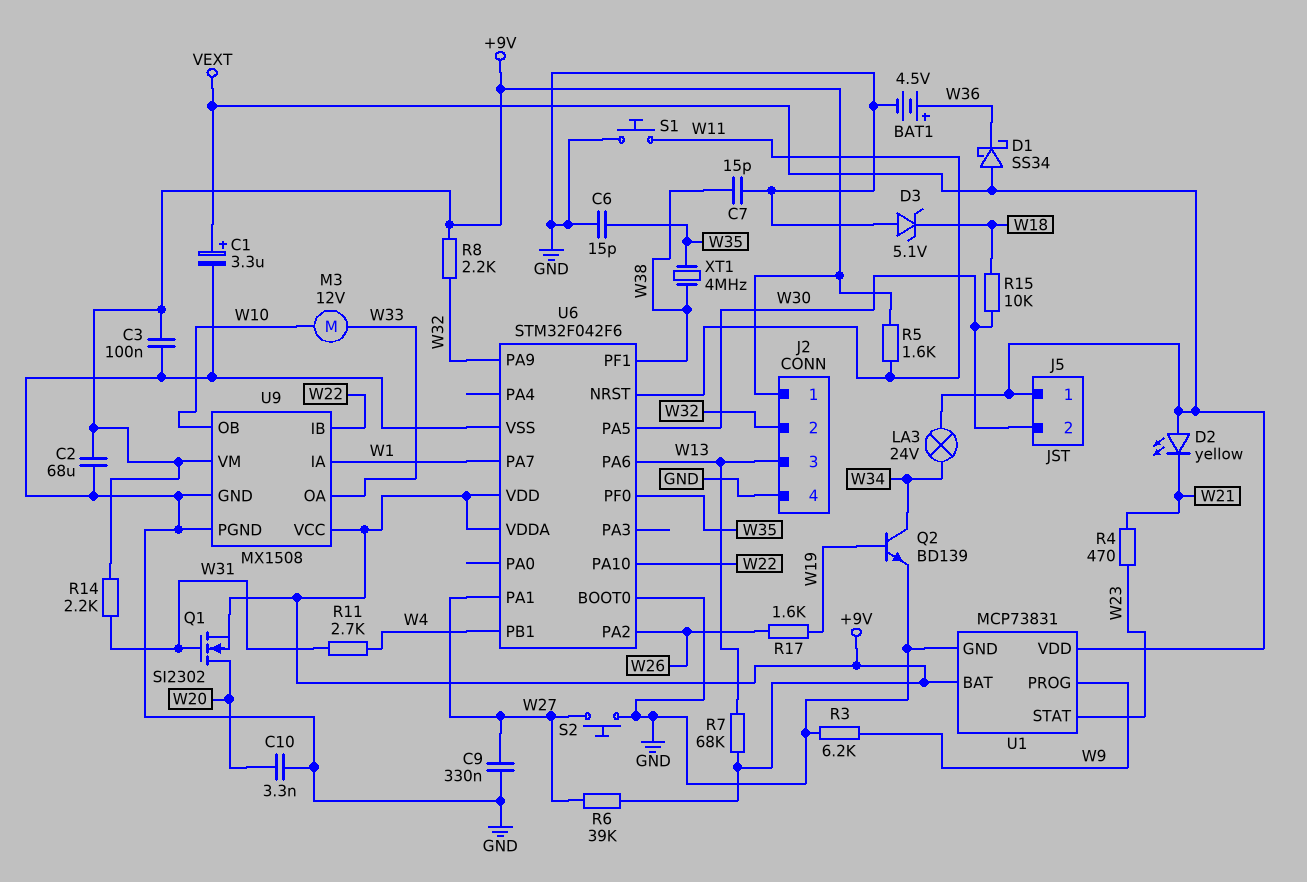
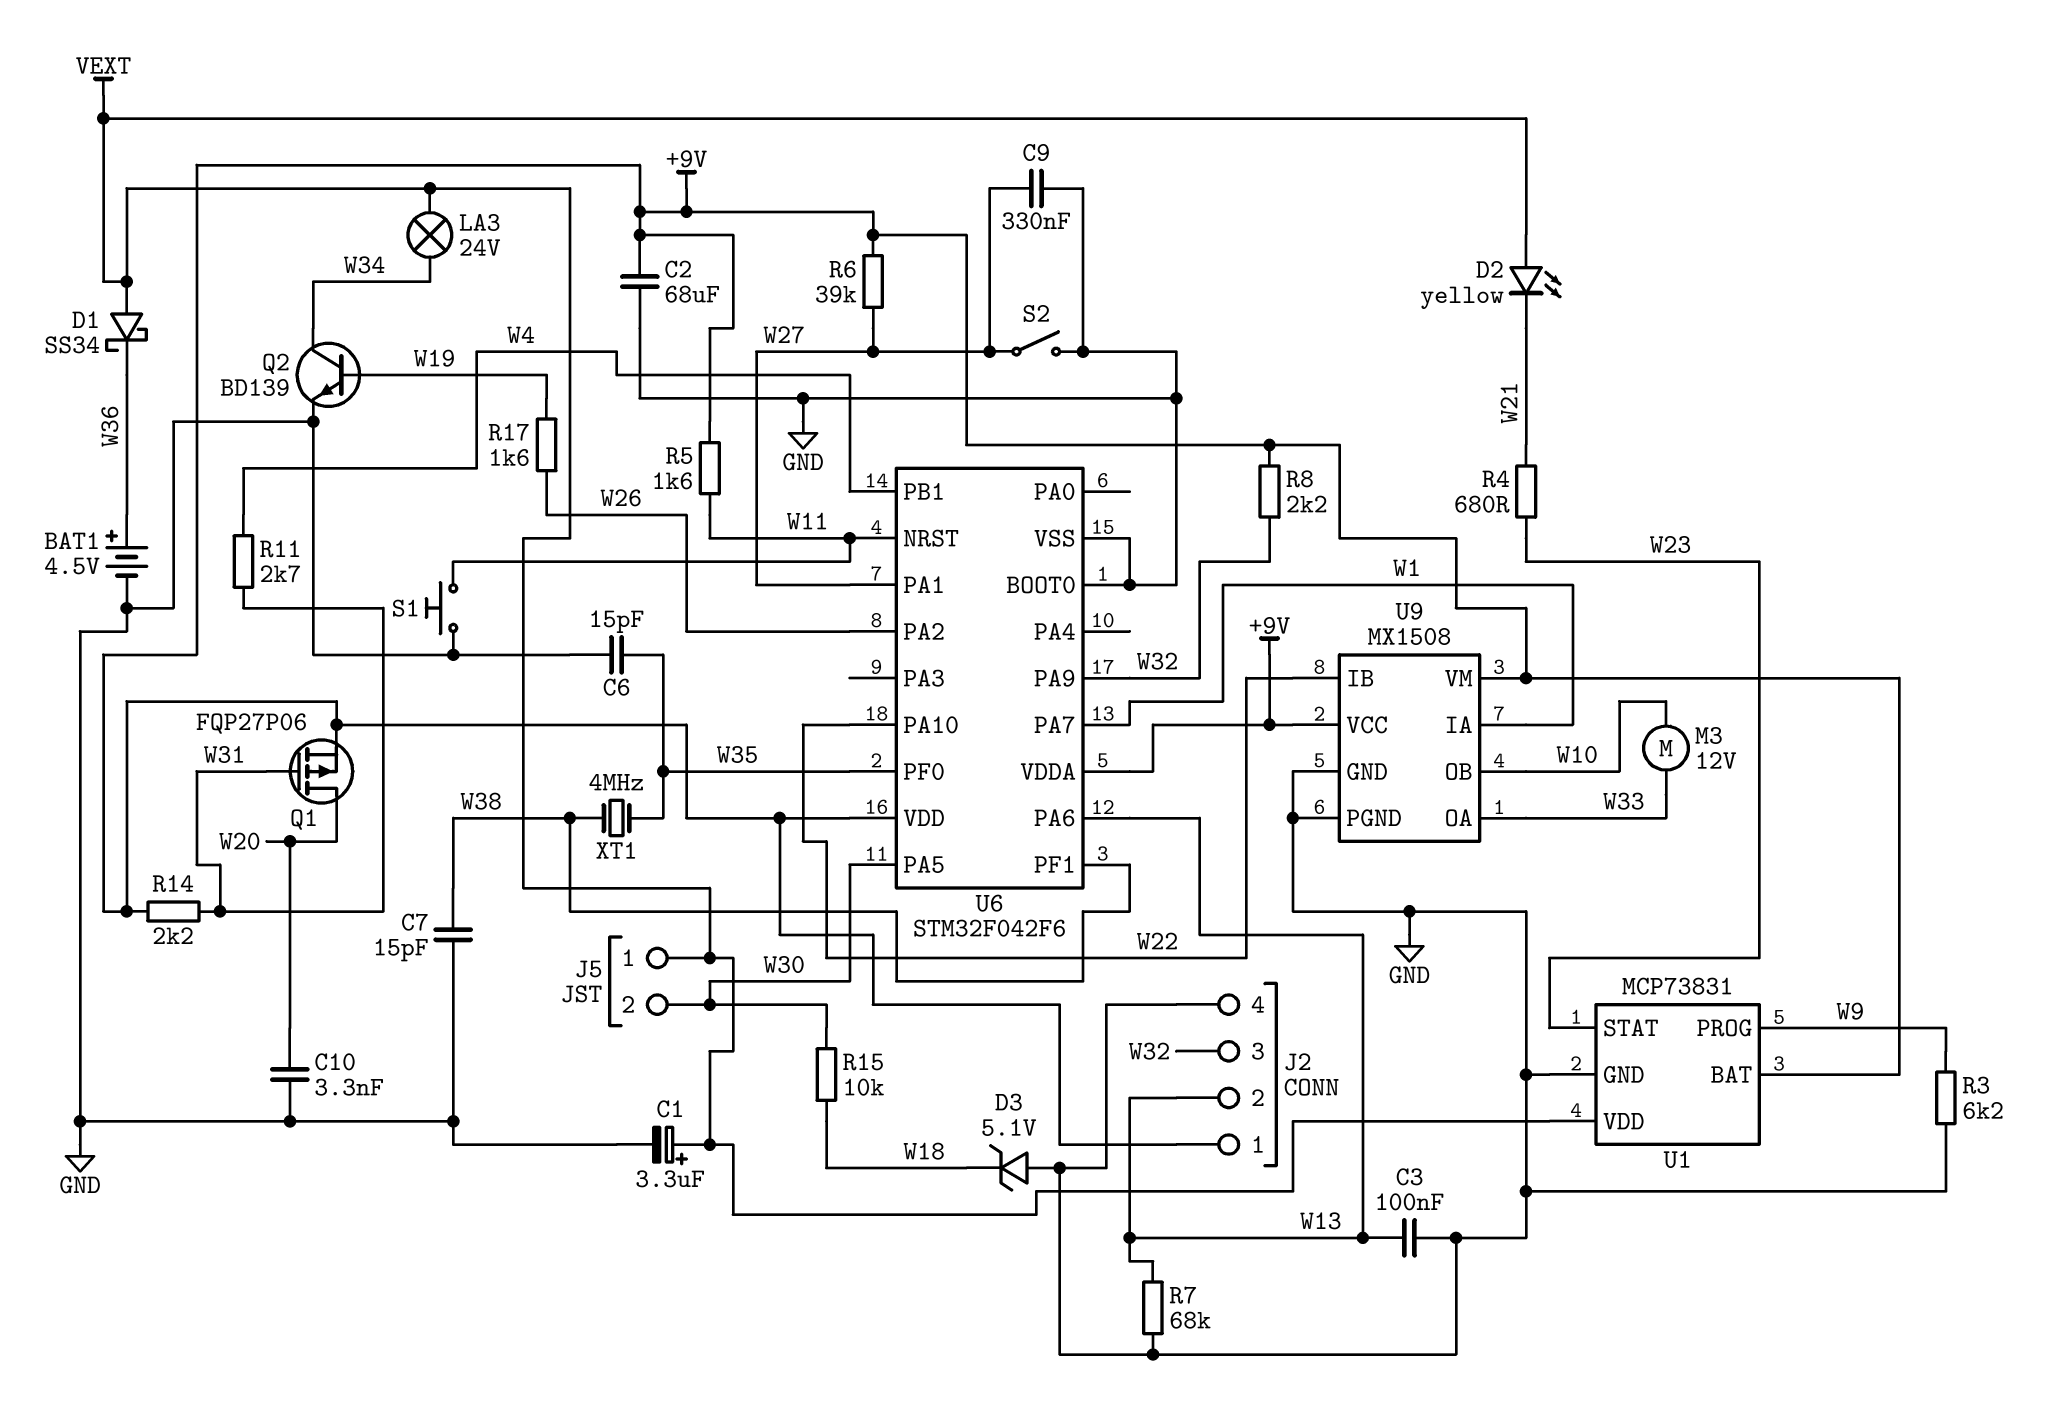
C3: 100nF (+9V, GND) -> 100nF (GND, W13)
J2 pin 2: W32 -> W13
J2 pin 3: W13 -> W32
Q1: NMOS SI2302 (G W31, D W20, S +9V) -> PMOS FQP27P06 (G W31, D W20, S +9V)
R4: 470 (W21, W23) -> 680 (W21, W23)
R7: 68k (+9V, W13) -> 68k (GND, W13)
S2: button (GND, W27) -> switch (GND, W27)

